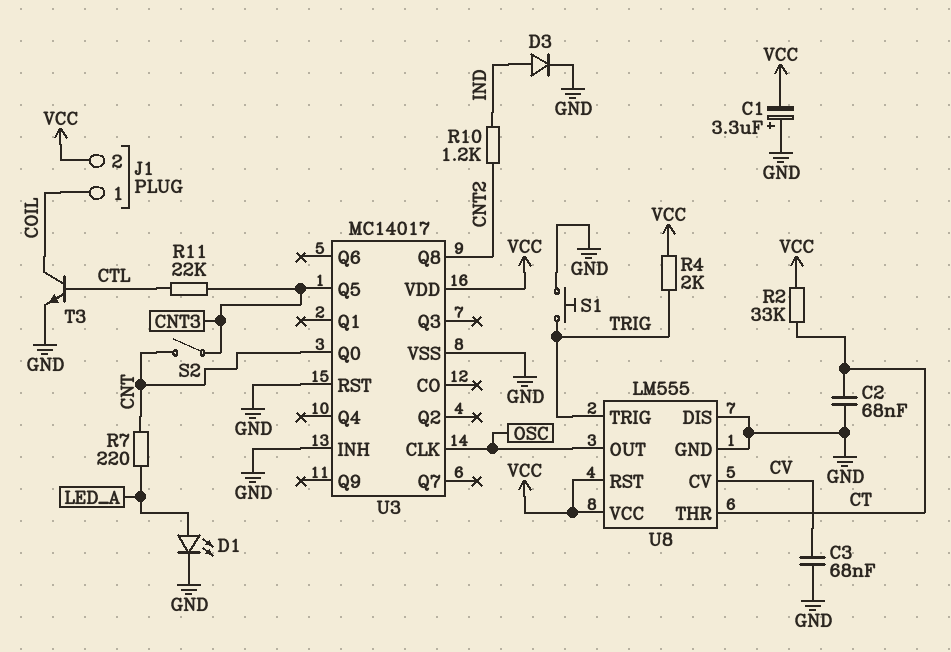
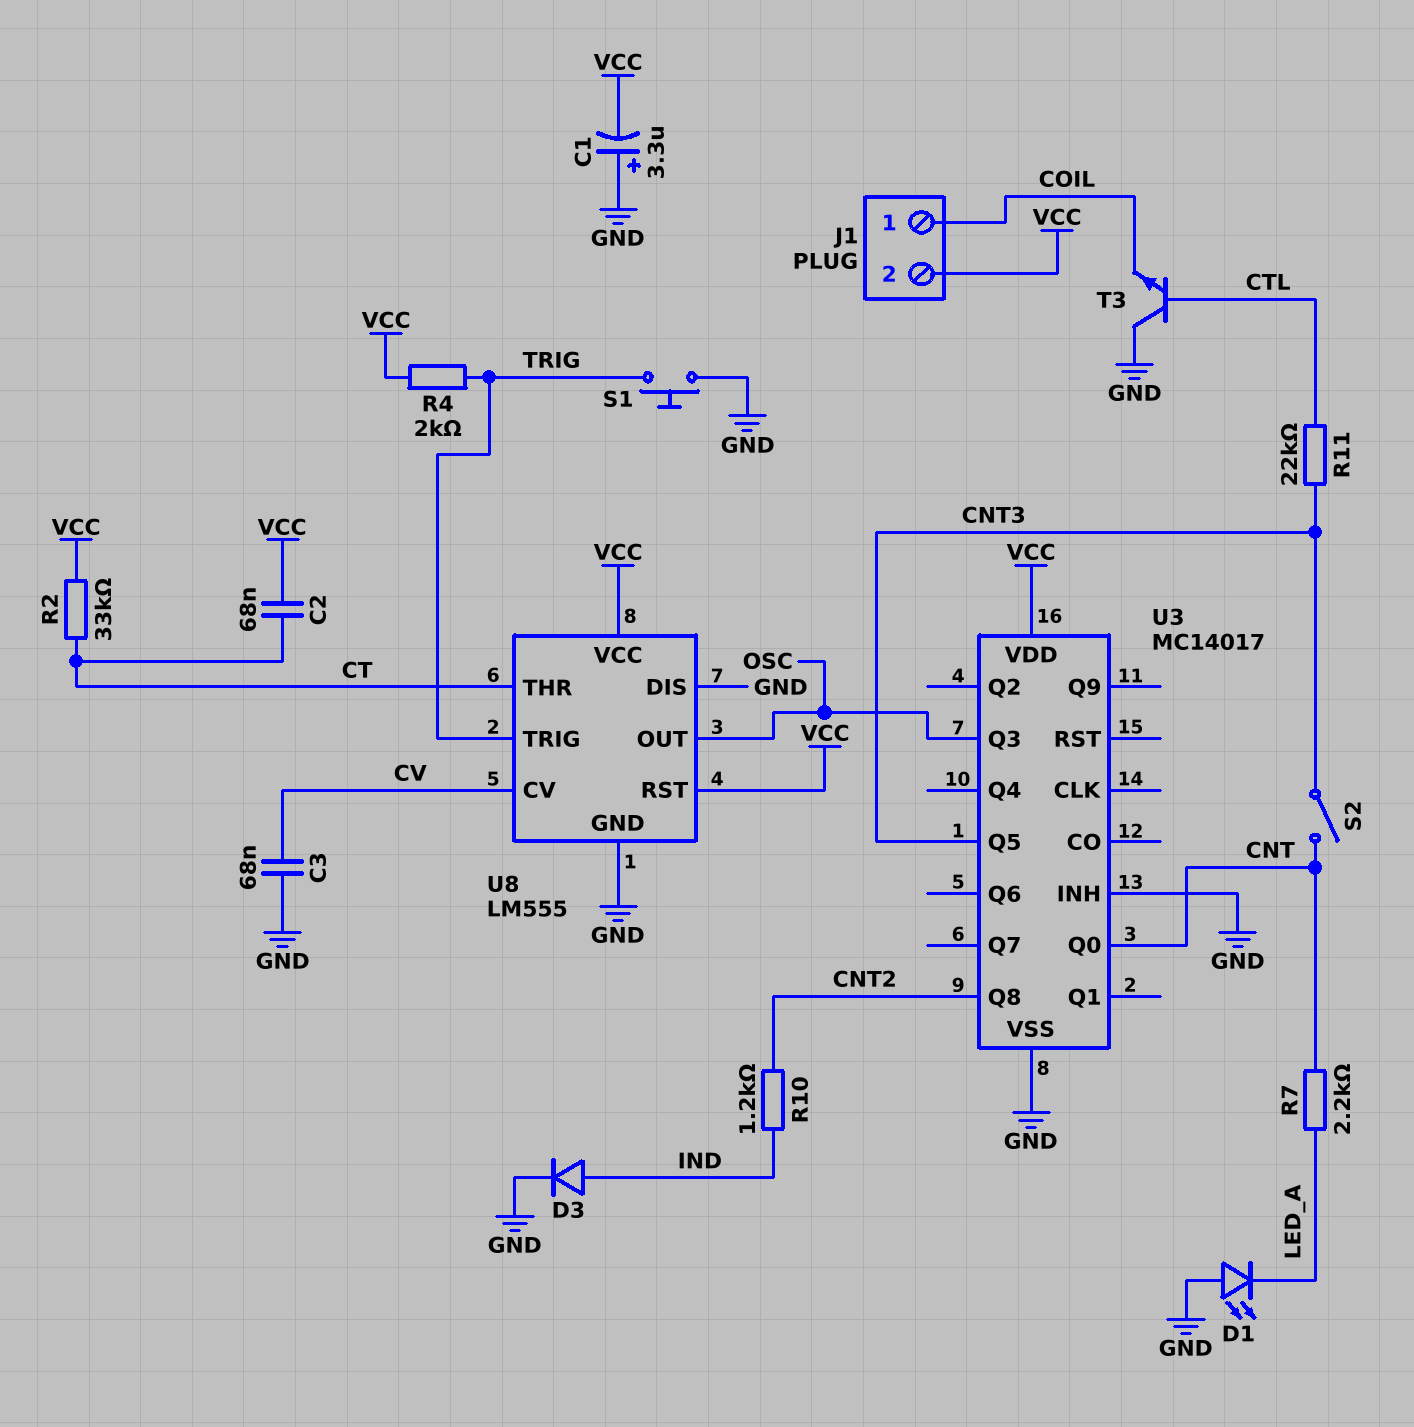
C2: 68nF (CT, GND) -> 68nF (CT, VCC)
D1: LED (A LED_A, K GND) -> LED (A GND, K LED_A)
R7: 220 (CNT, LED_A) -> 2.2k (CNT, LED_A)
T3: NPN (B CTL, C COIL, E GND) -> NPN (B CTL, C GND, E COIL)
U3 pin CLK: OSC -> none
U3 pin Q3: none -> OSC
U3 pin RST: GND -> none

